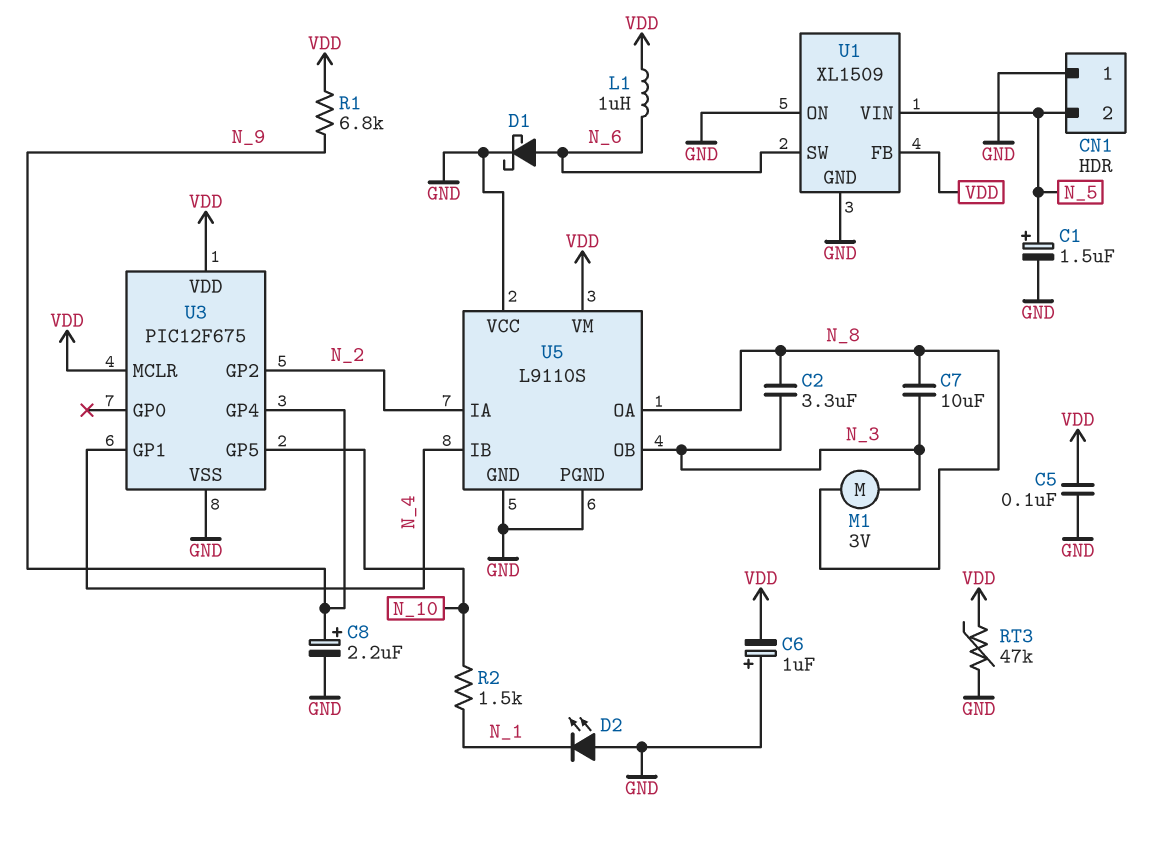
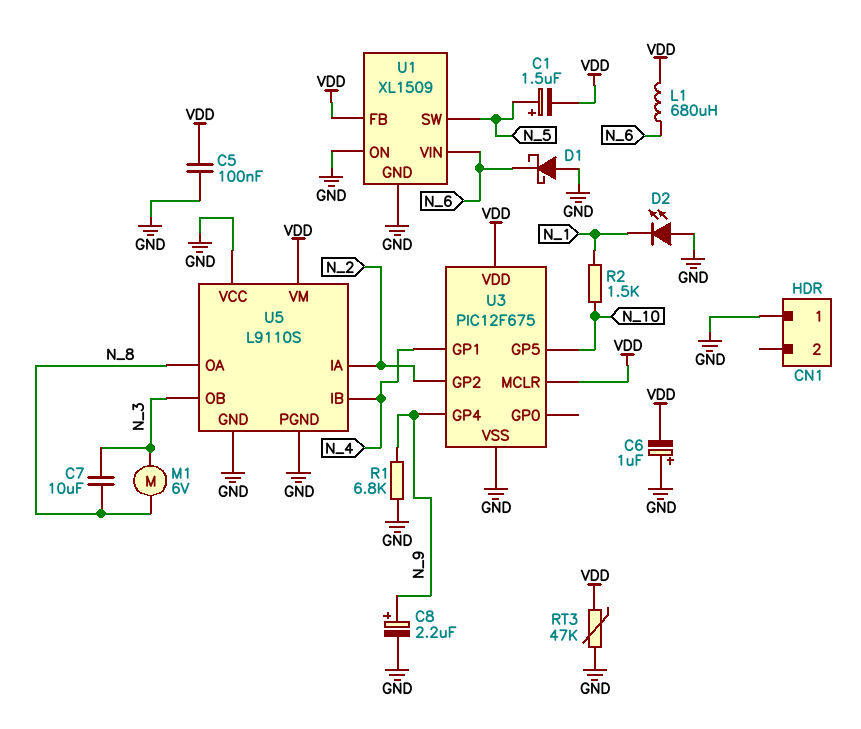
C1: 1.5uF (plus N_5, minus GND) -> 1.5uF (plus N_5, minus VDD)
C2: 3.3uF (N_3, N_8) -> none
CN1 pin 2: N_5 -> none
D1: schottky (A N_6, K GND) -> schottky (A GND, K N_6)
L1: 1uH (N_6, VDD) -> 680uH (N_6, VDD)
M1: motor 3V (N_3, N_8) -> motor 6V (N_3, N_8)
R1: 6.8k (N_9, VDD) -> 6.8k (GND, N_9)
U1 pin SW: N_6 -> N_5
U1 pin VIN: N_5 -> N_6

